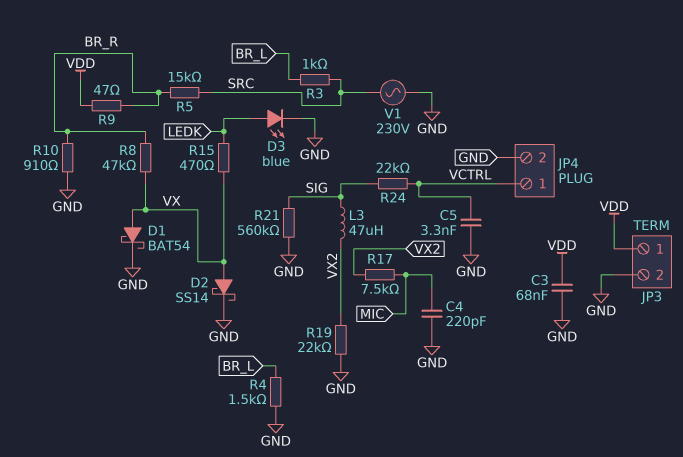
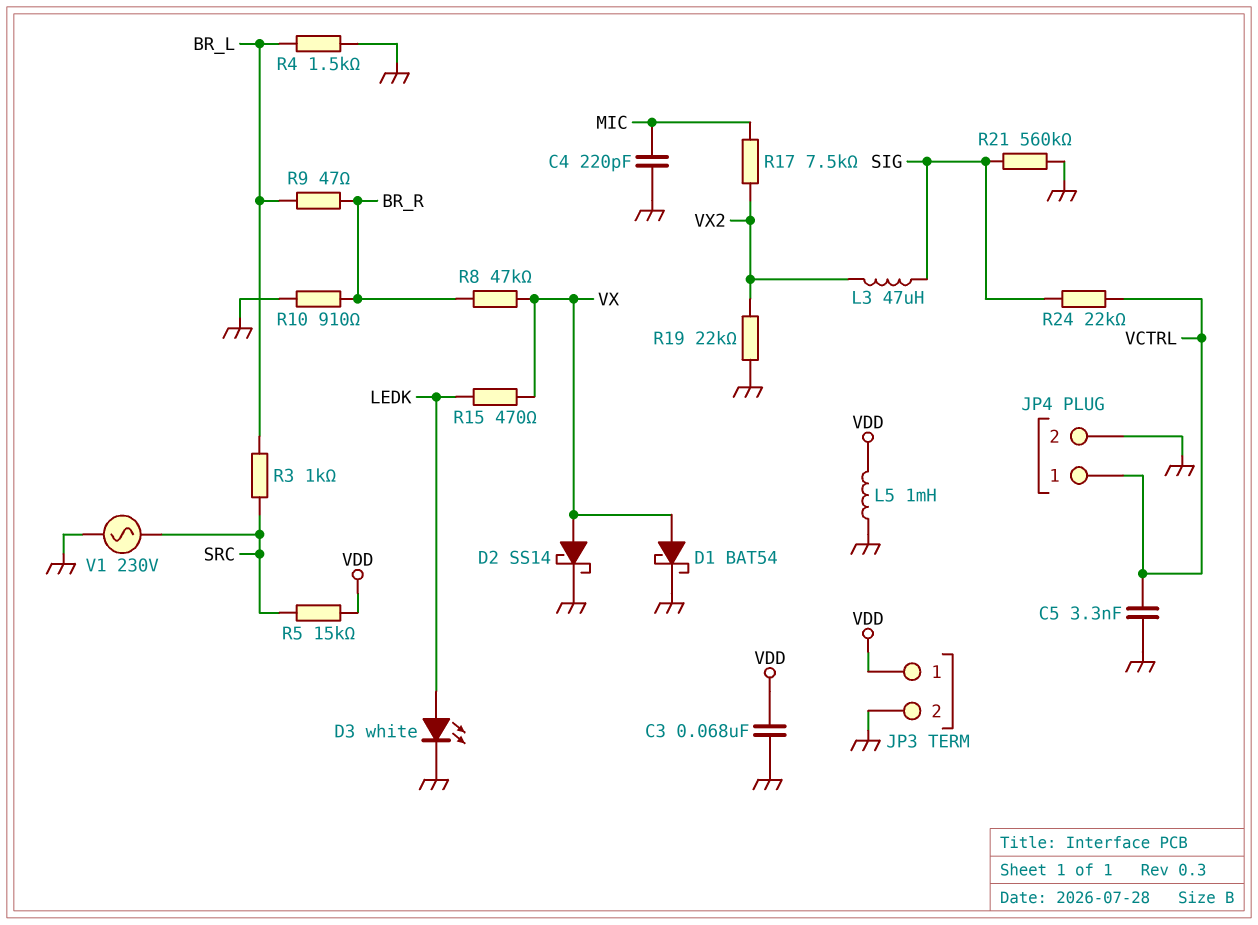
D3: LED blue (A LEDK, K GND) -> LED white (A LEDK, K GND)
L5: none -> 1mH (GND, VDD)
R5: 15k (BR_R, SRC) -> 15k (SRC, VDD)
R9: 47 (BR_R, VDD) -> 47 (BR_L, BR_R)

